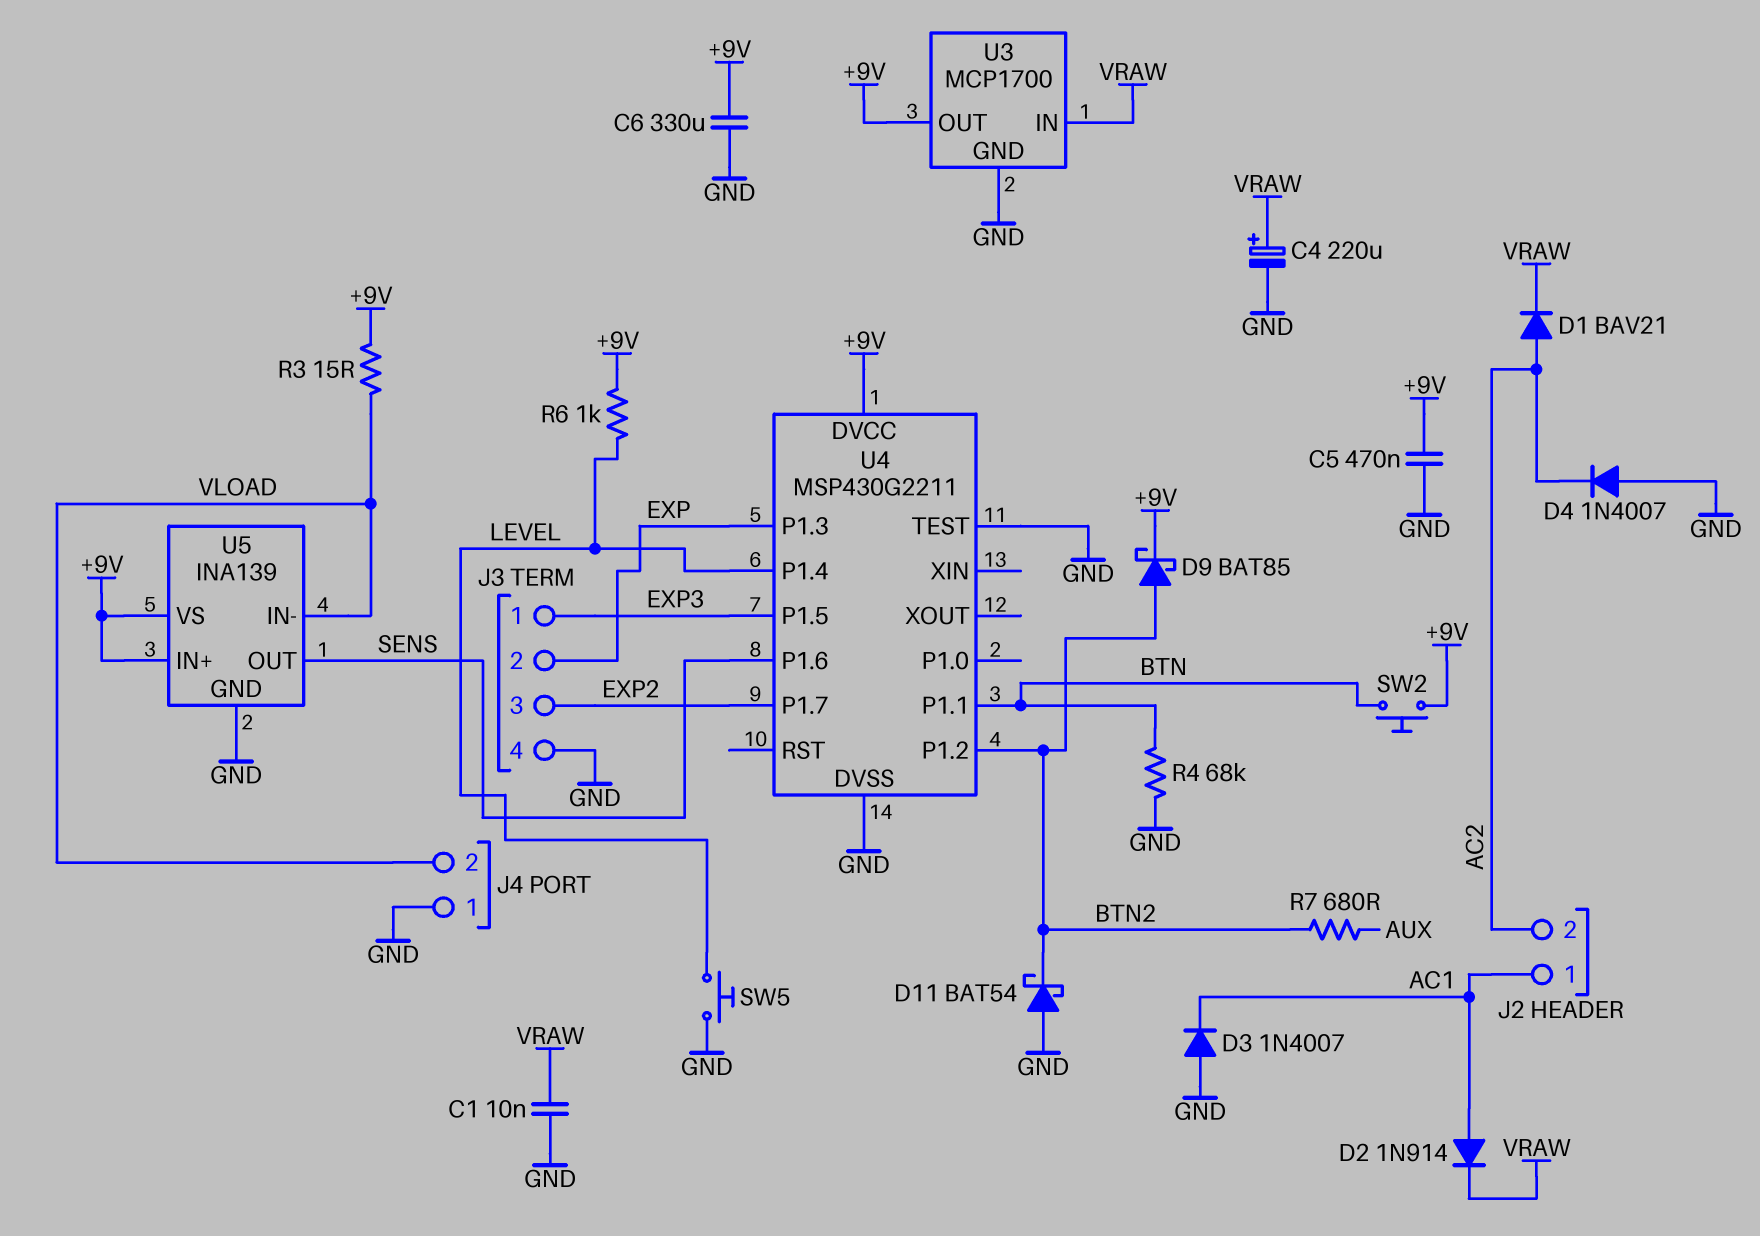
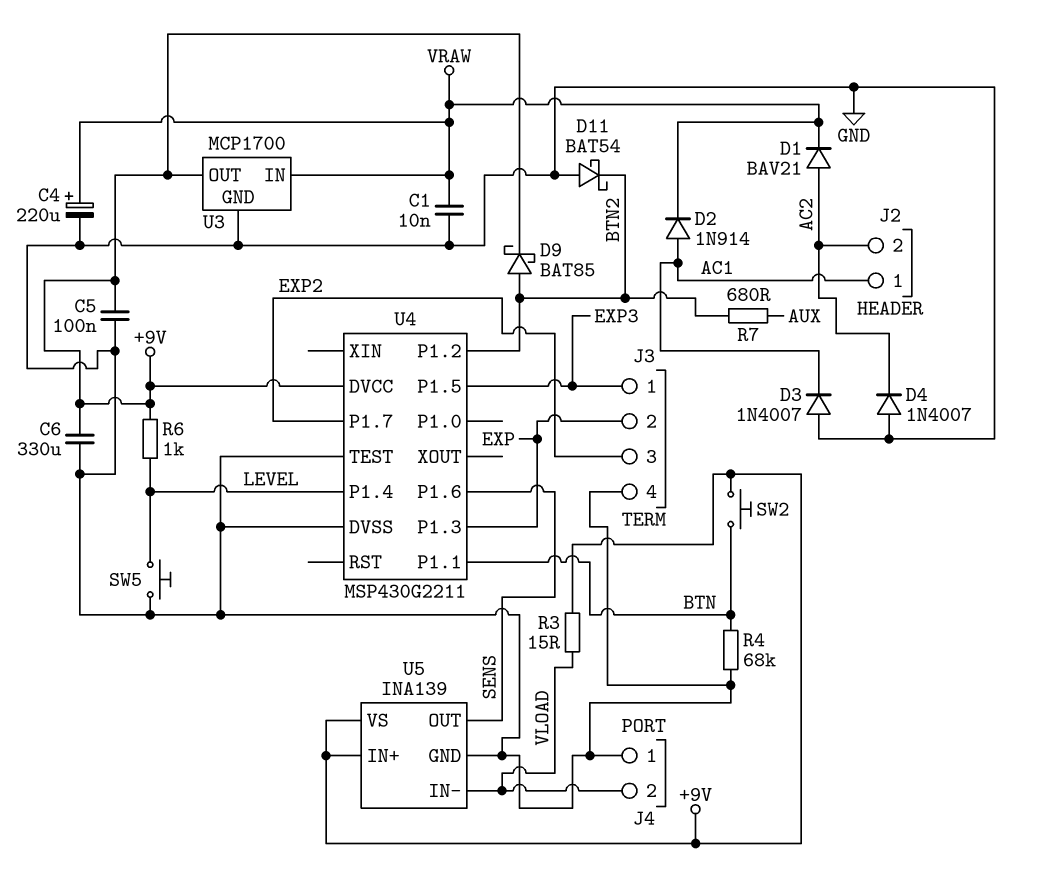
C5: 470nF (+9V, GND) -> 100nF (+9V, GND)

